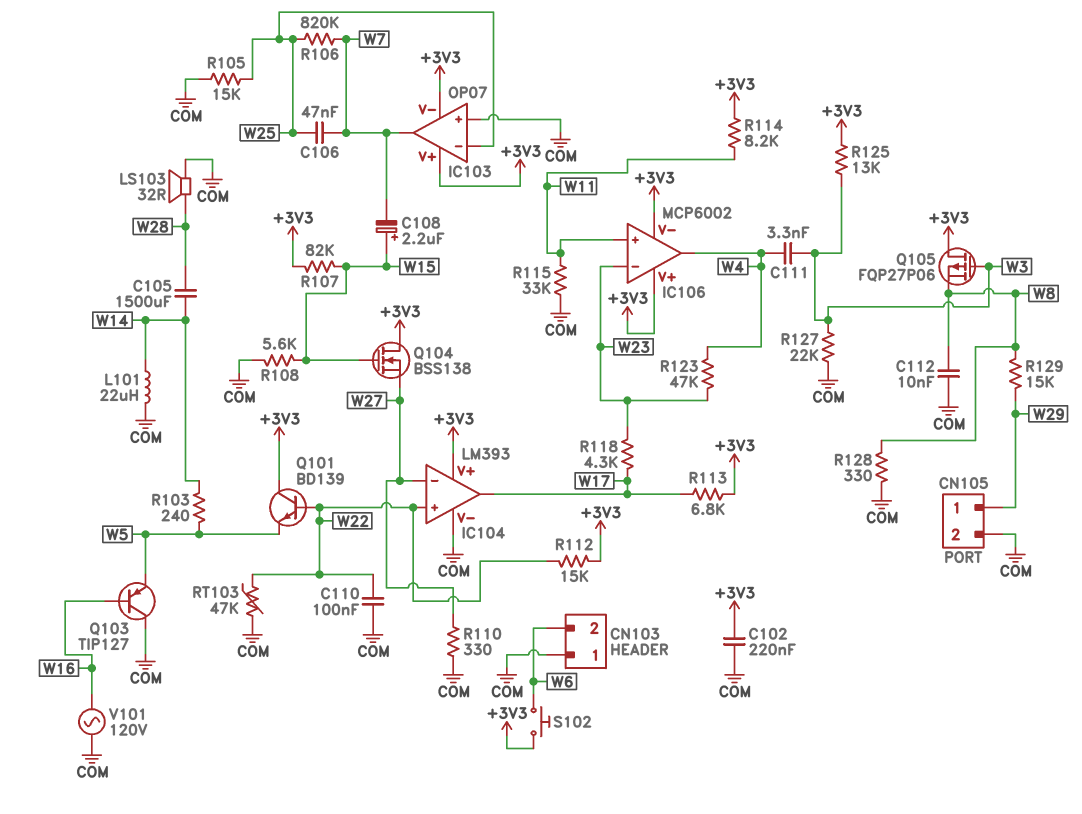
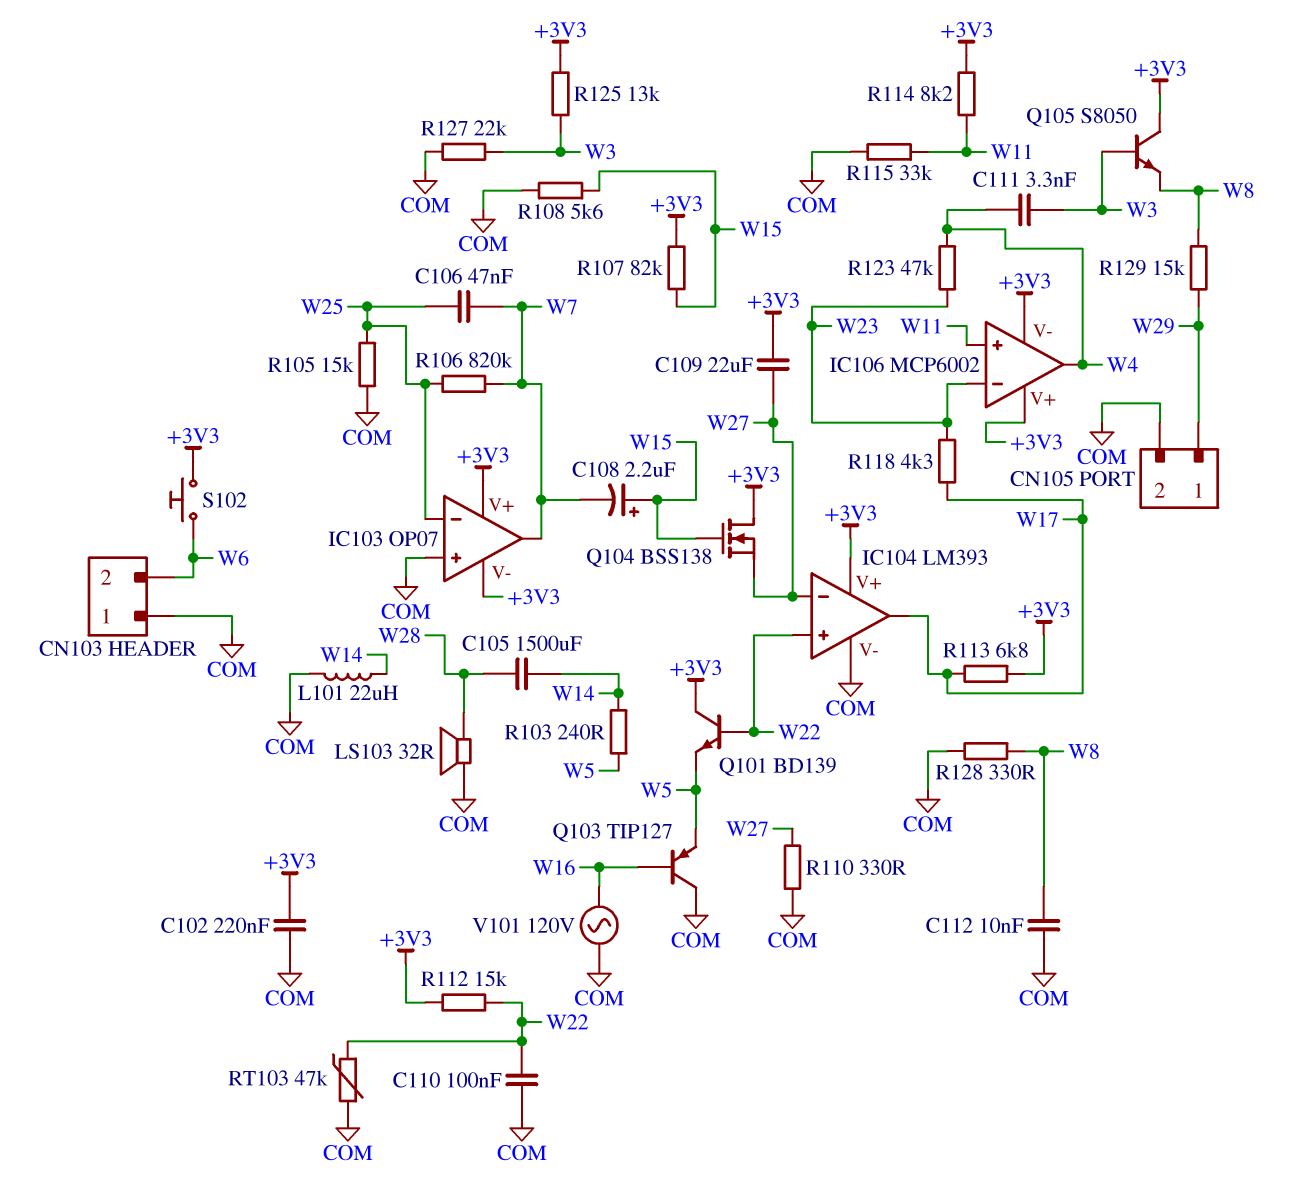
C109: none -> 22uF (+3V3, W27)
Q105: PMOS FQP27P06 (G W3, D +3V3, S W8) -> NPN S8050 (B W3, C +3V3, E W8)

